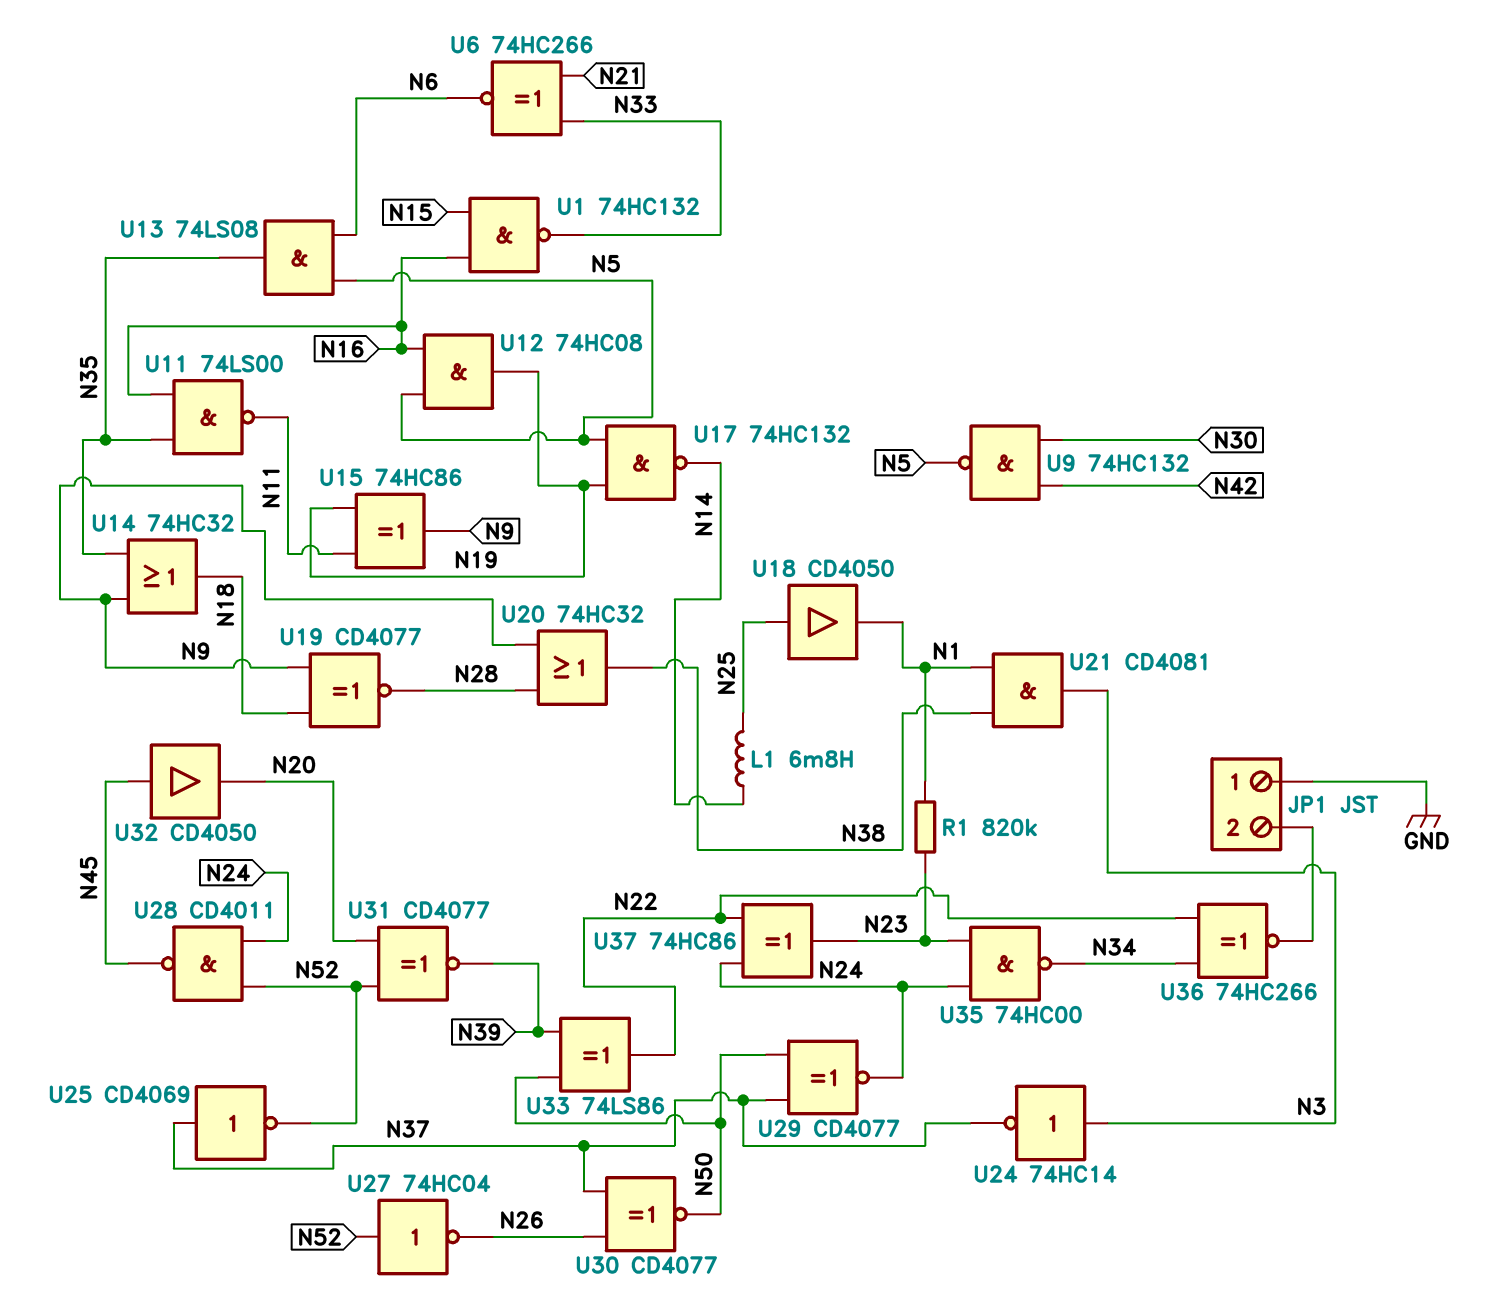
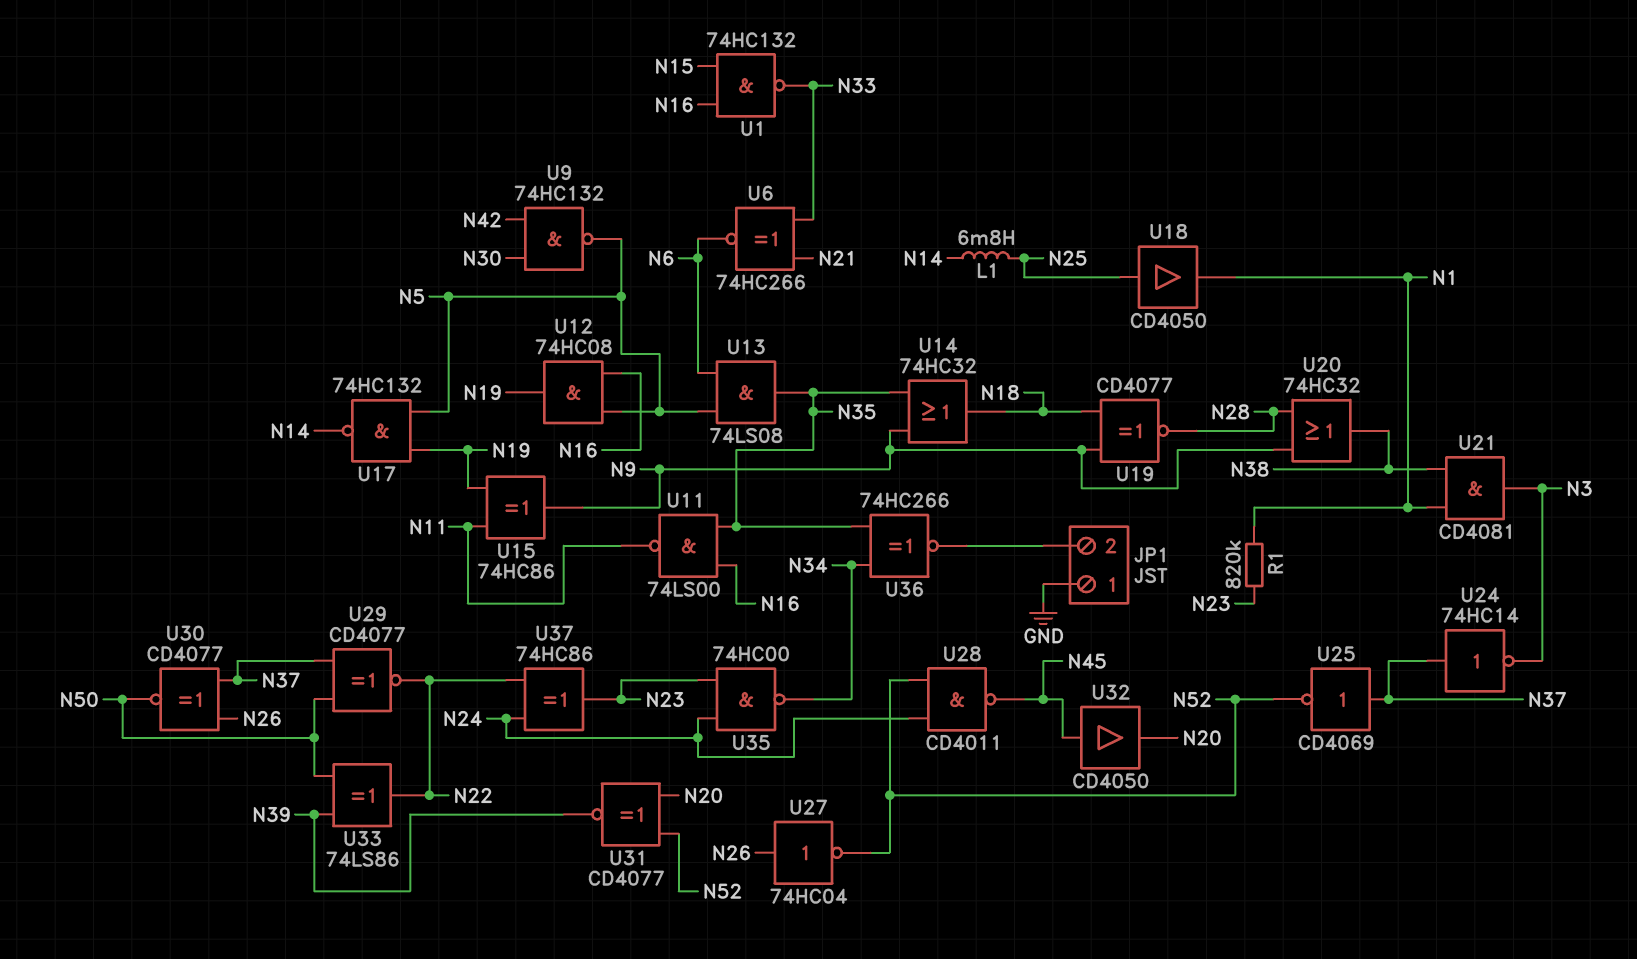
U24: NOT 74HC14 (in N3, out N37) -> NOT 74HC14 (in N37, out N3)
U27: NOT 74HC04 (in N52, out N26) -> NOT 74HC04 (in N26, out N52)
U29: XNOR CD4077 (in N37, in N50, out N24) -> XNOR CD4077 (in N37, in N50, out N22)
U36: XNOR 74HC266 (in N22, in N34, out JP1/2) -> XNOR 74HC266 (in N34, in N35, out JP1/2)

